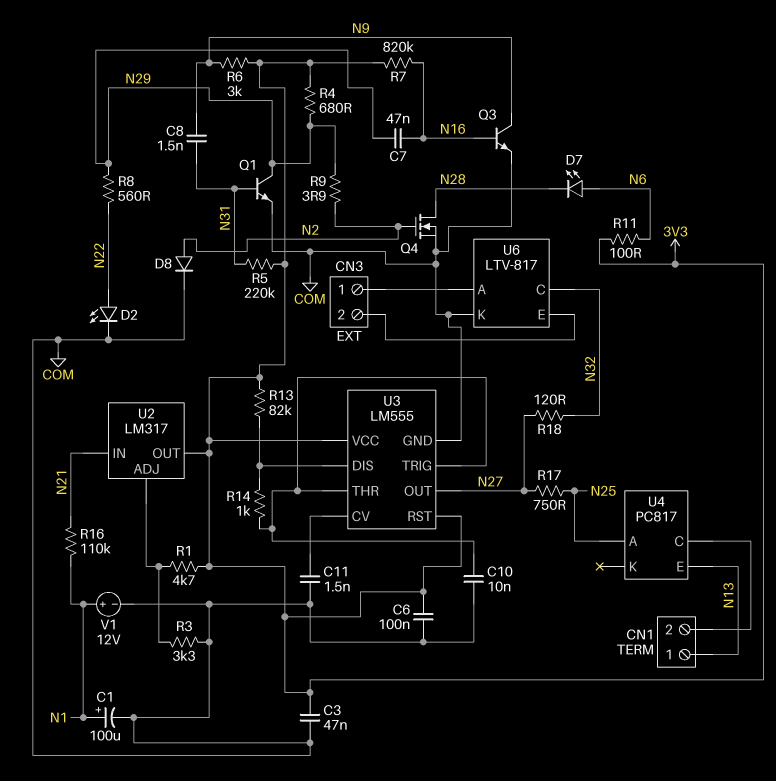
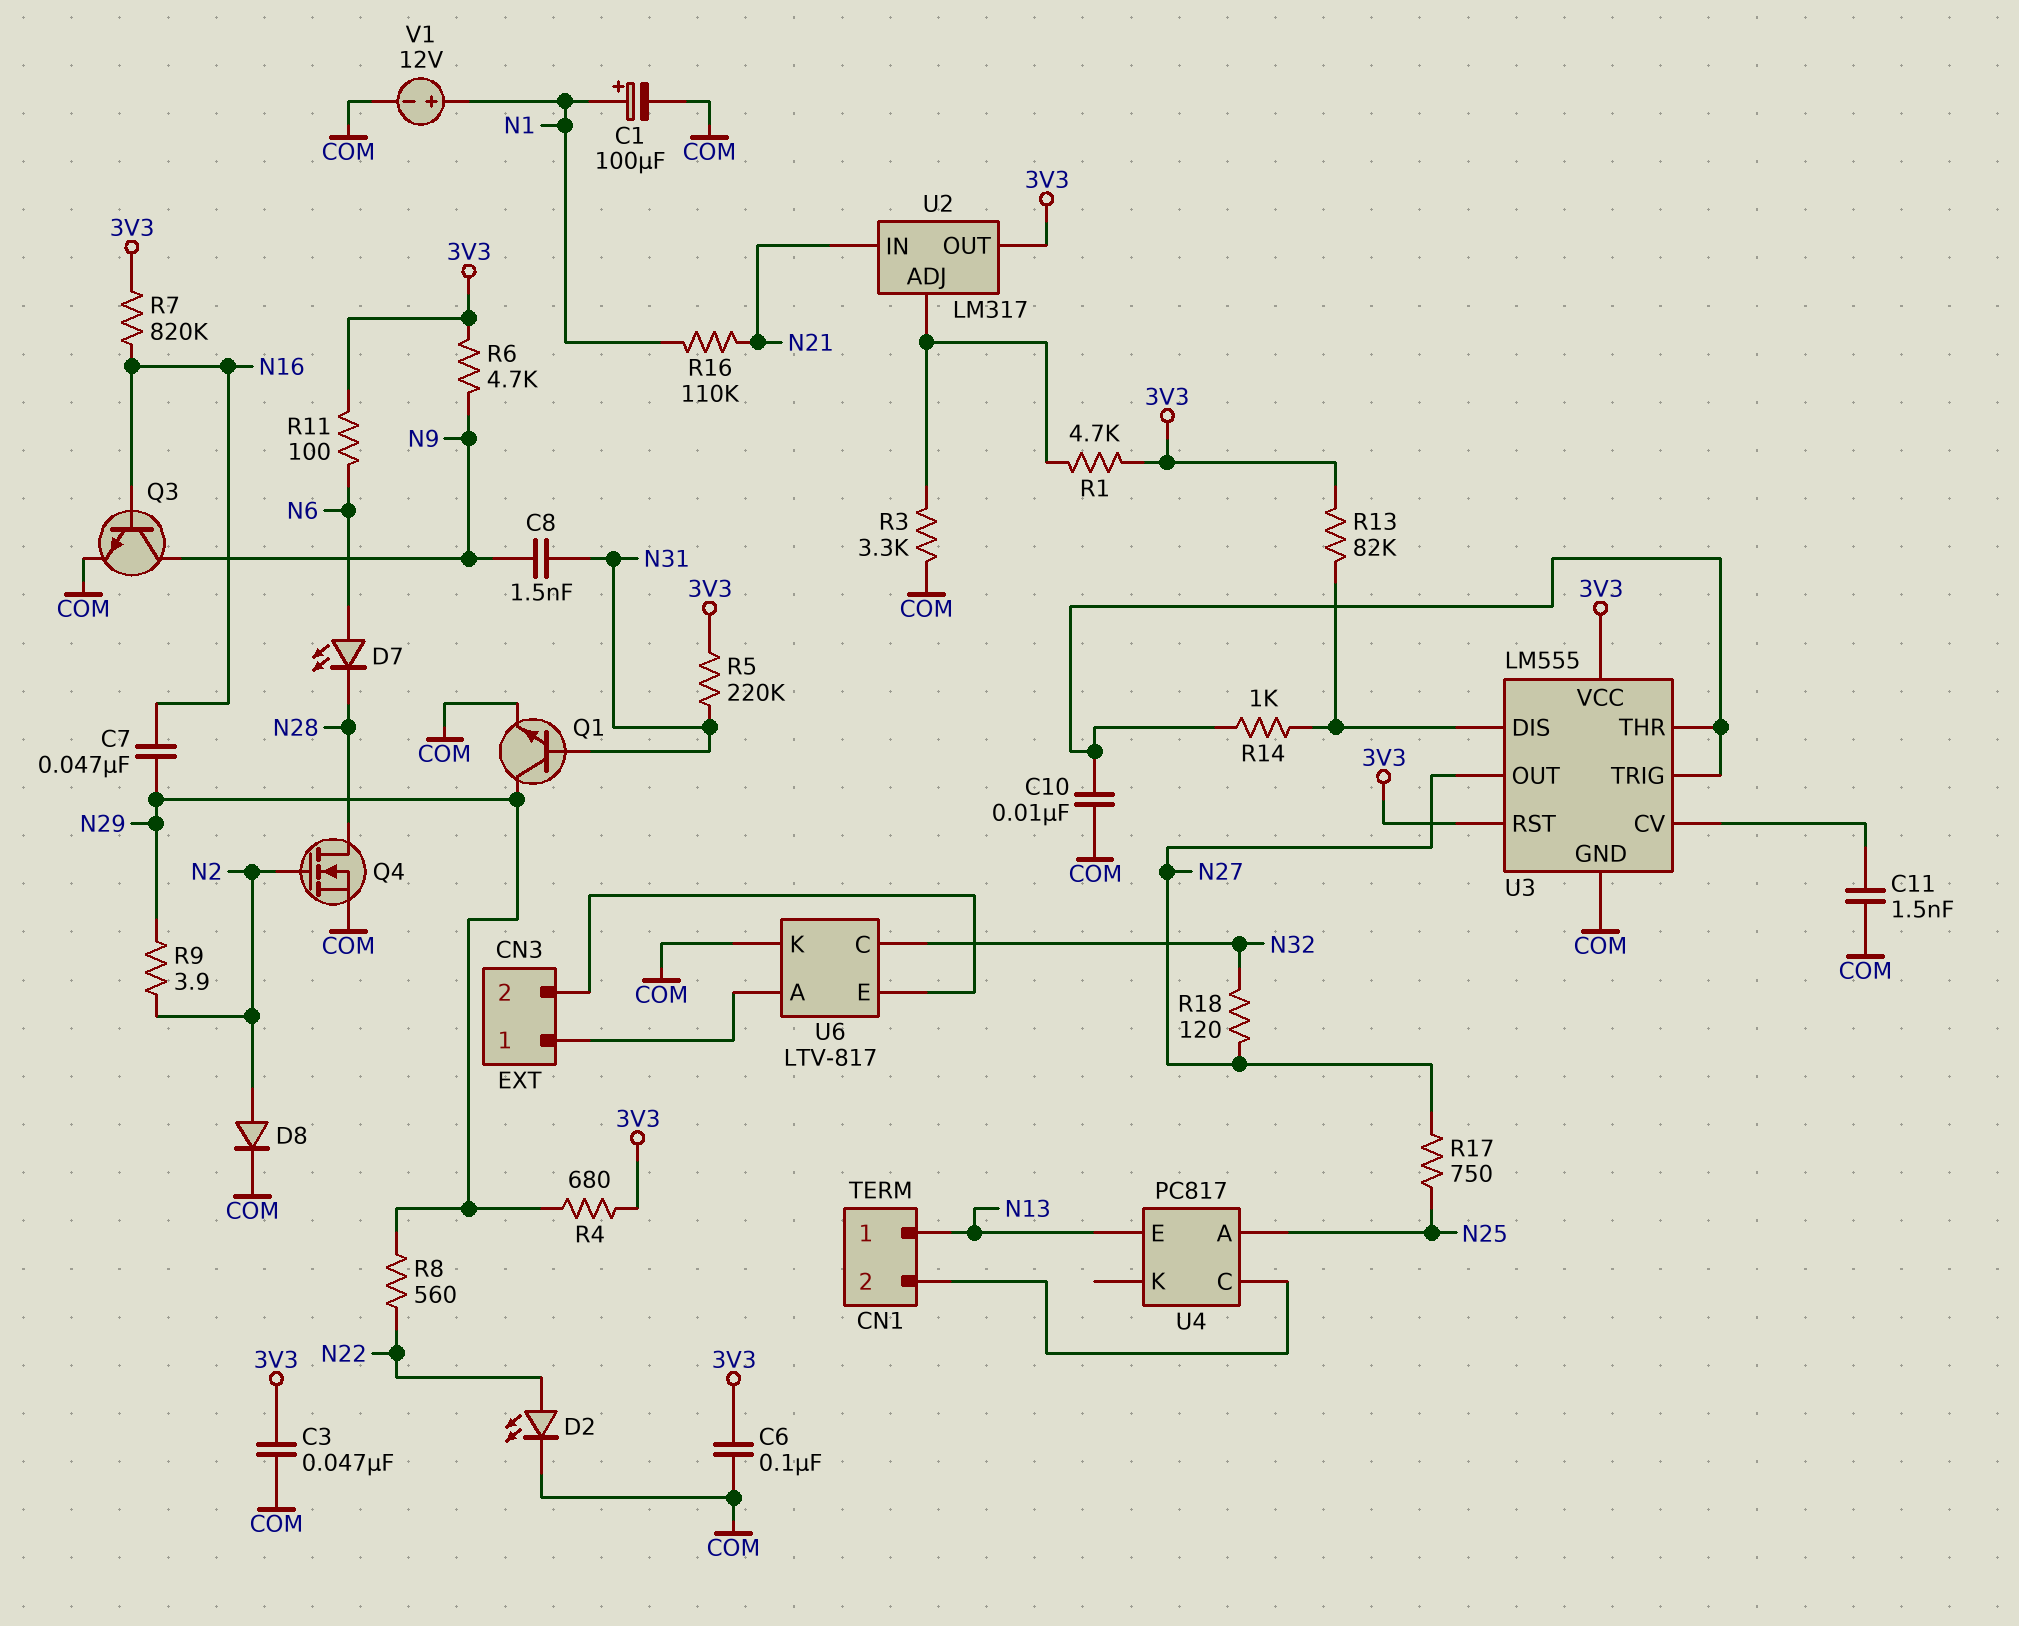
R6: 3k (3V3, N9) -> 4.7k (3V3, N9)

